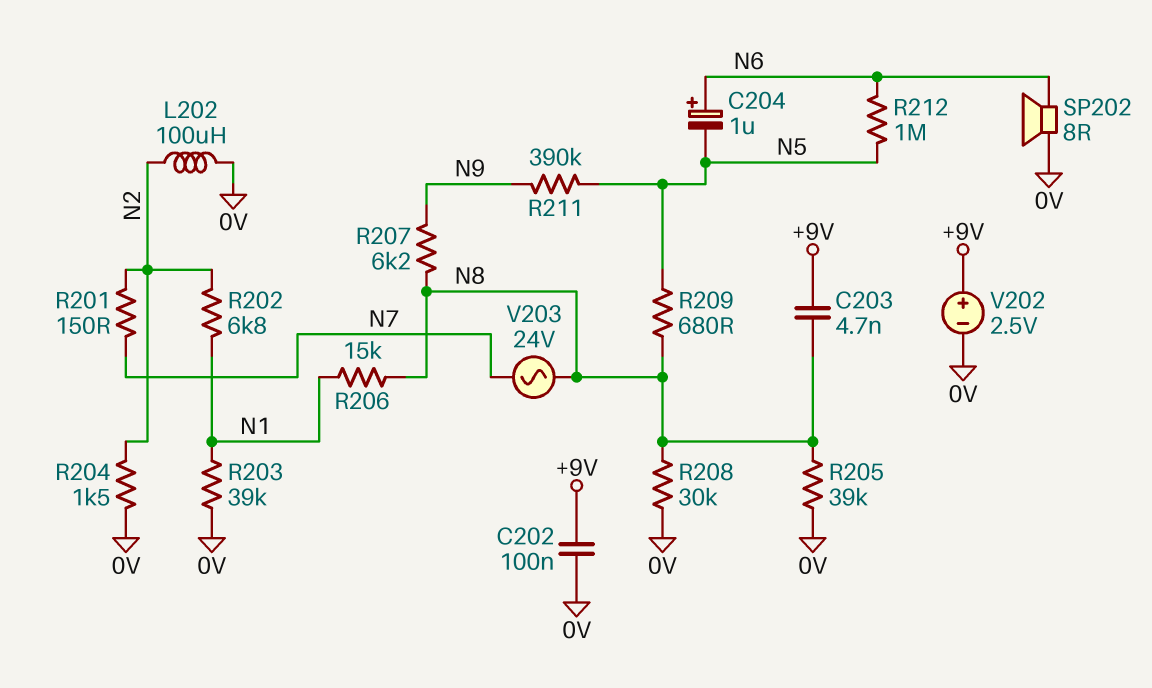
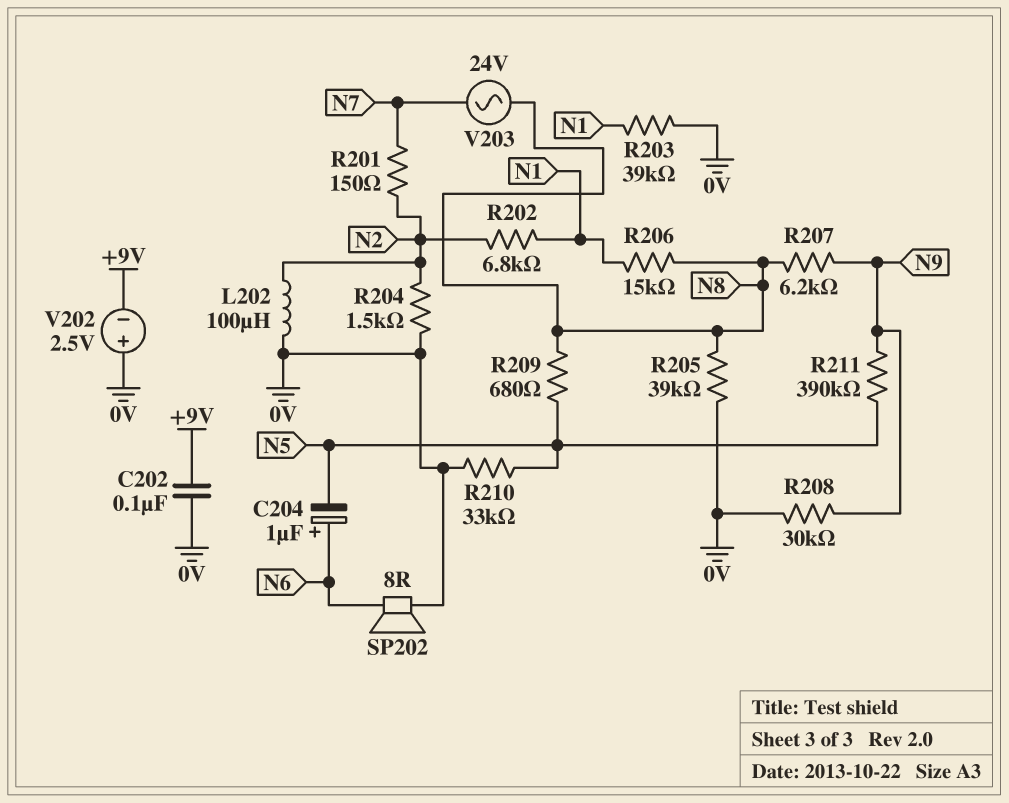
C203: 4.7nF (+9V, N8) -> none
R208: 30k (0V, N8) -> 30k (0V, N9)
R210: none -> 33k (0V, N5)
R212: 1M (N5, N6) -> none
V202: 2.5V (plus +9V, minus 0V) -> 2.5V (plus 0V, minus +9V)

